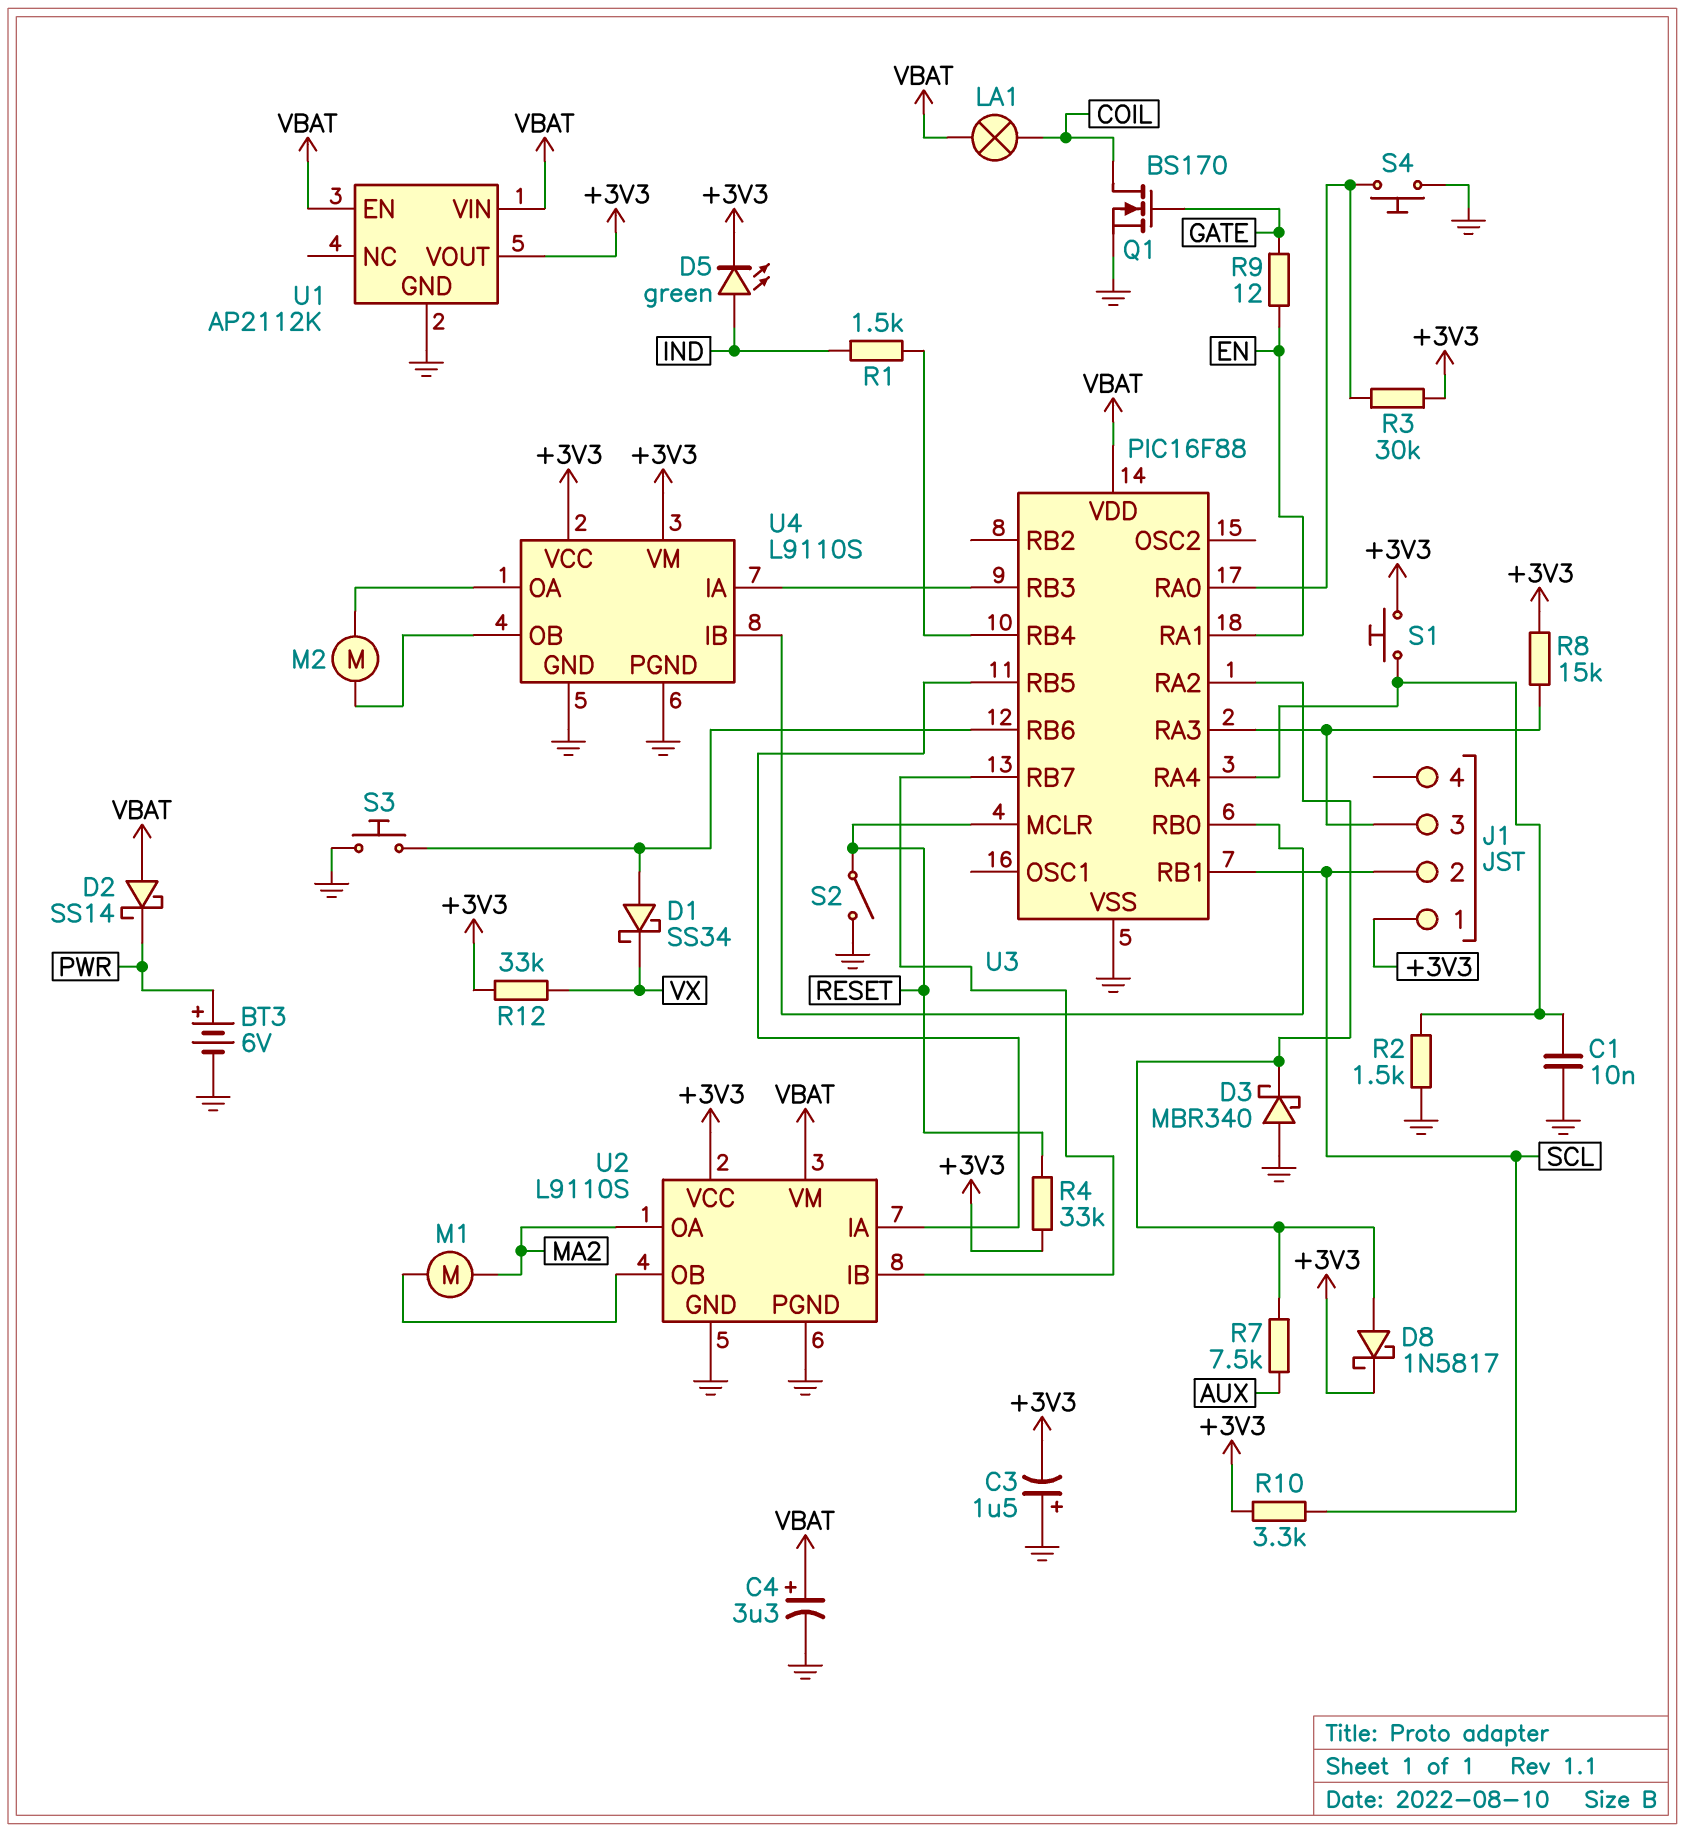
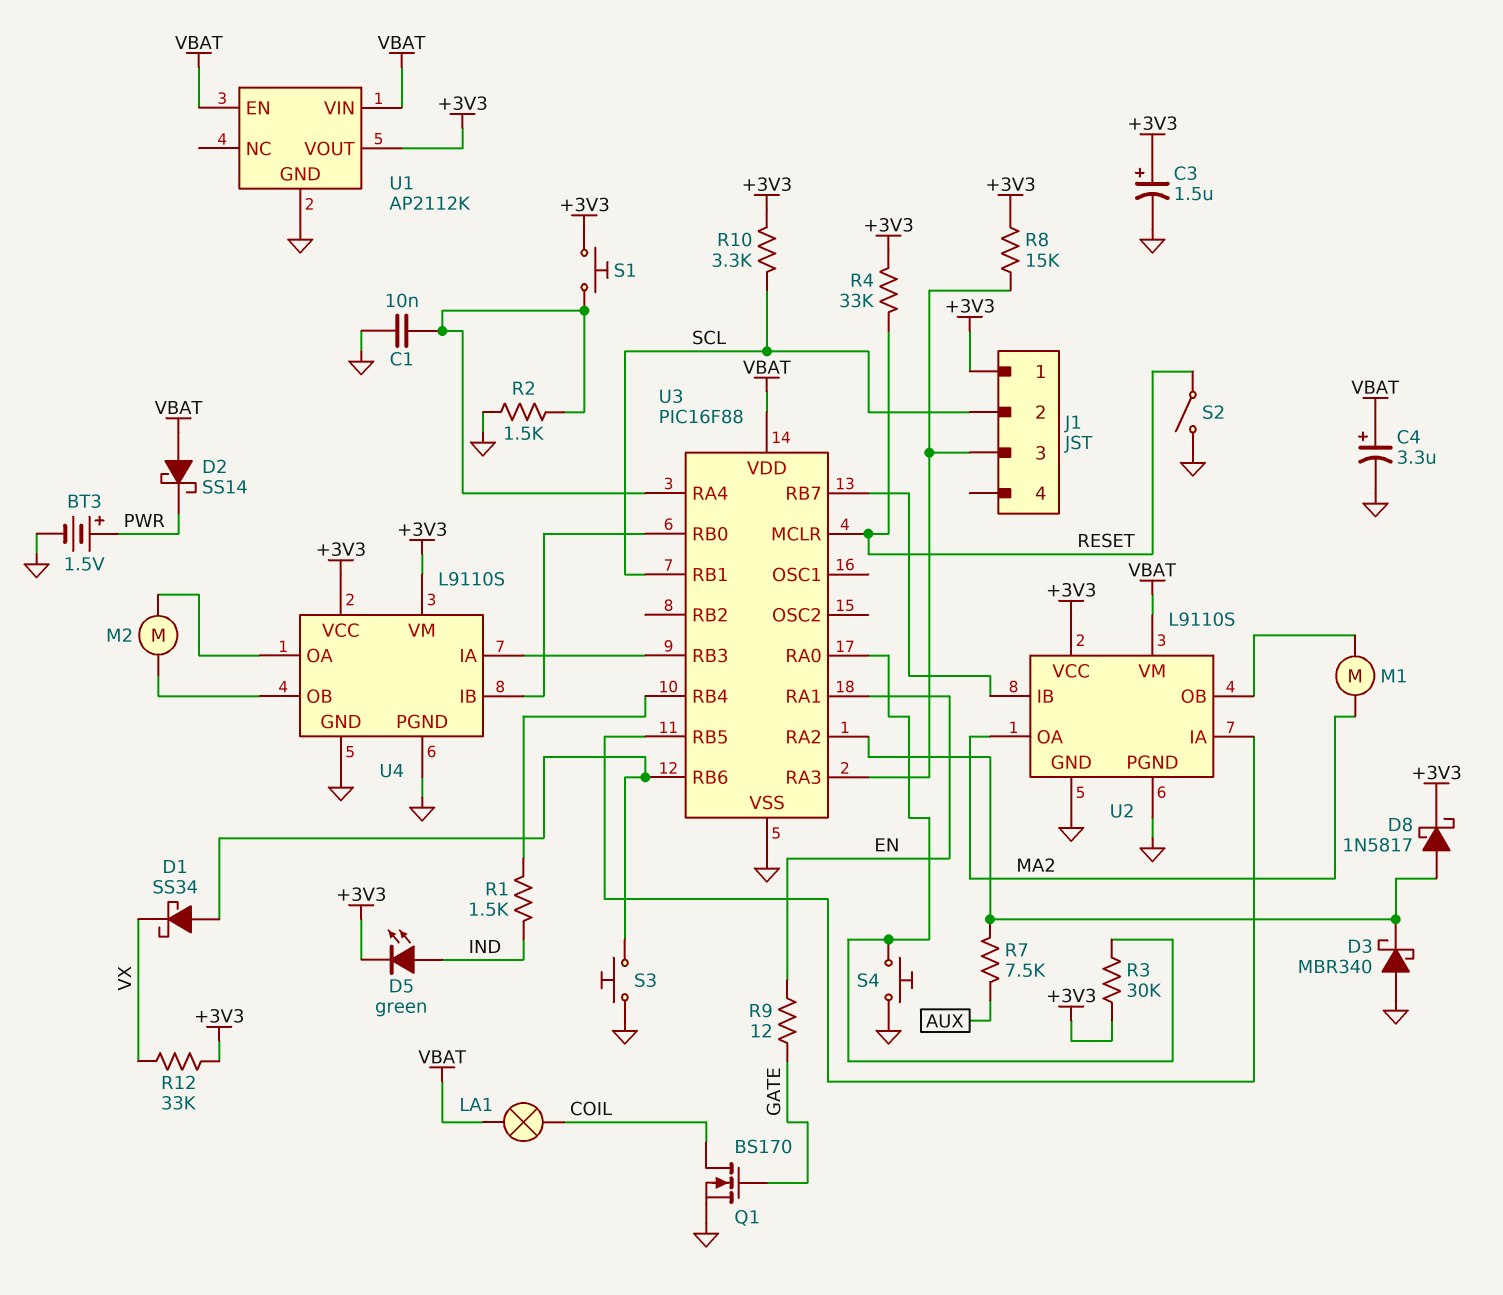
BT3: 6V (plus PWR, minus GND) -> 1.5V (plus PWR, minus GND)
C3: 1.5uF (plus GND, minus +3V3) -> 1.5uF (plus +3V3, minus GND)

